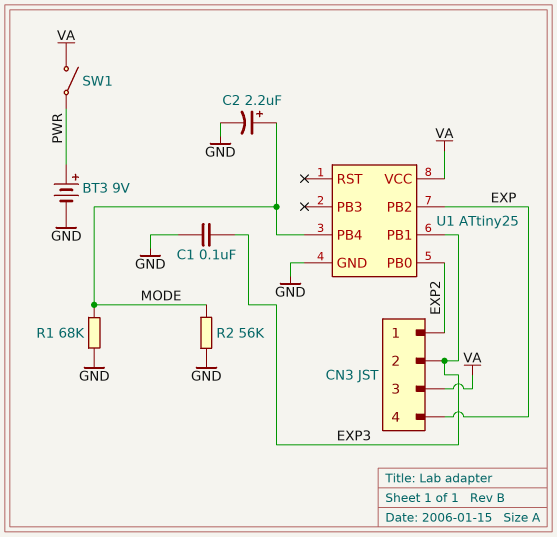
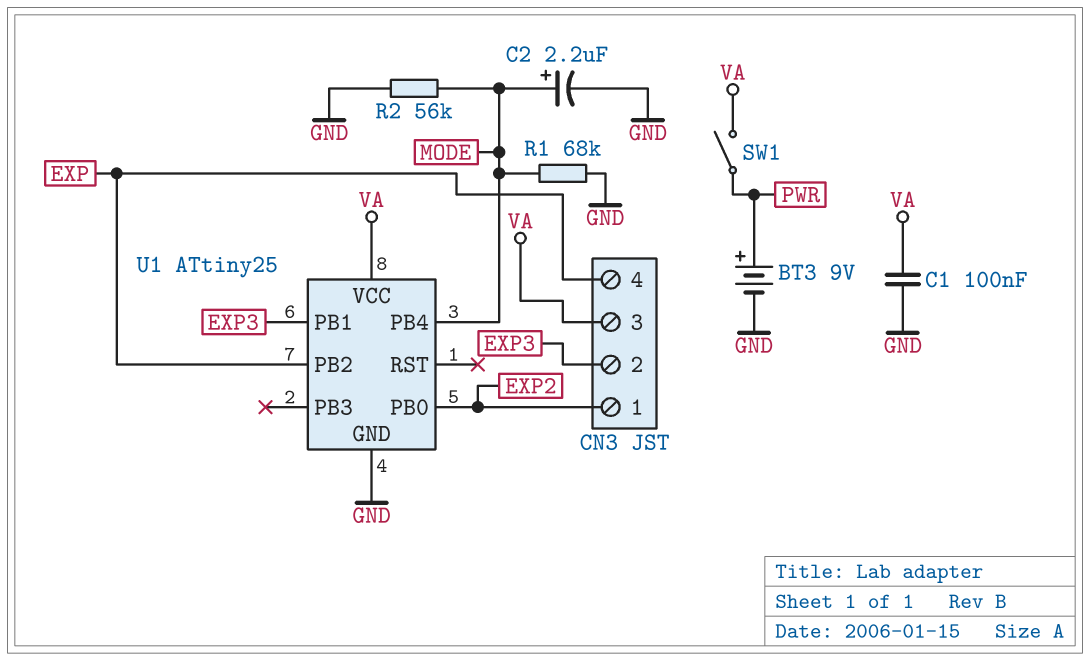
C1: 100nF (EXP3, GND) -> 100nF (GND, VA)

